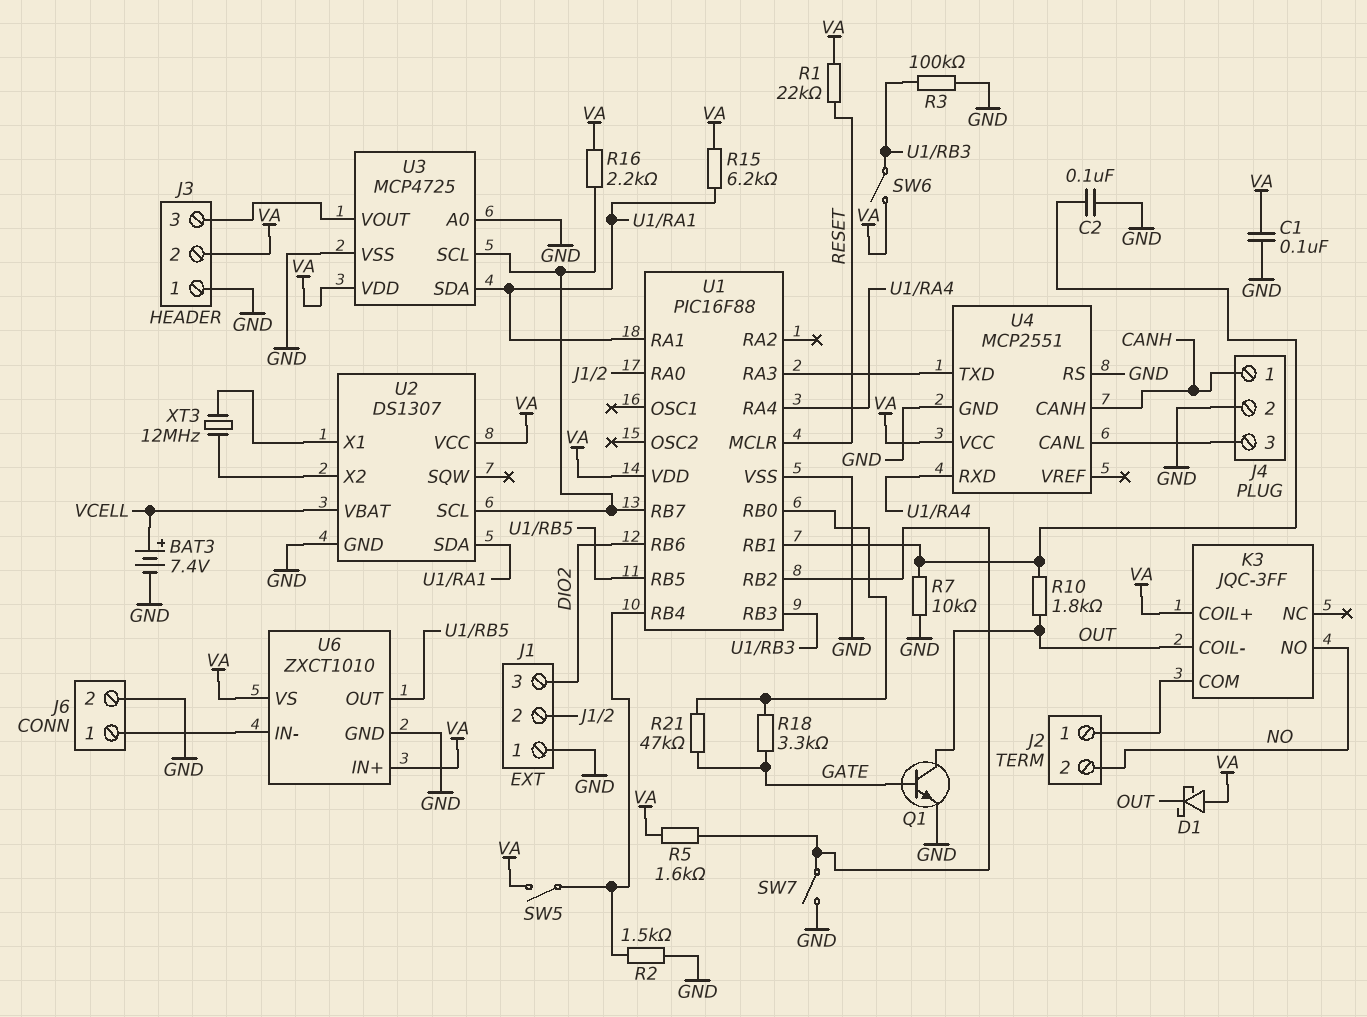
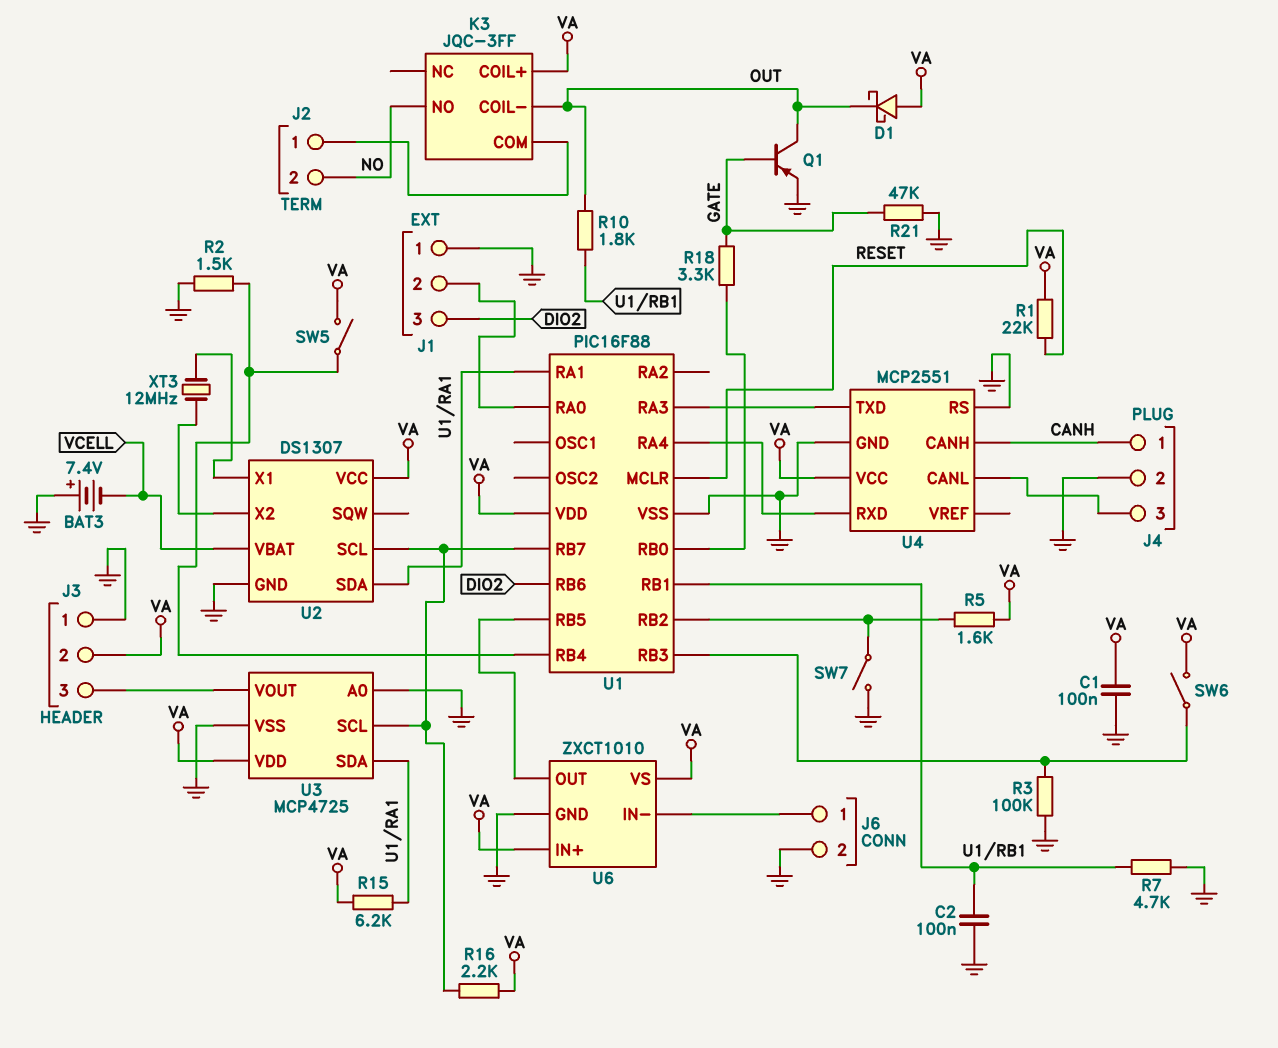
BAT3: 7.4V (plus VCELL, minus GND) -> 7.4V (plus GND, minus VCELL)
Q1: NPN (B GATE, C OUT, E GND) -> PNP (B GATE, C OUT, E GND)
R7: 10k (GND, U1/RB1) -> 4.7k (GND, U1/RB1)
R21: 47k (GATE, U1/RB0) -> 47k (GATE, GND)

